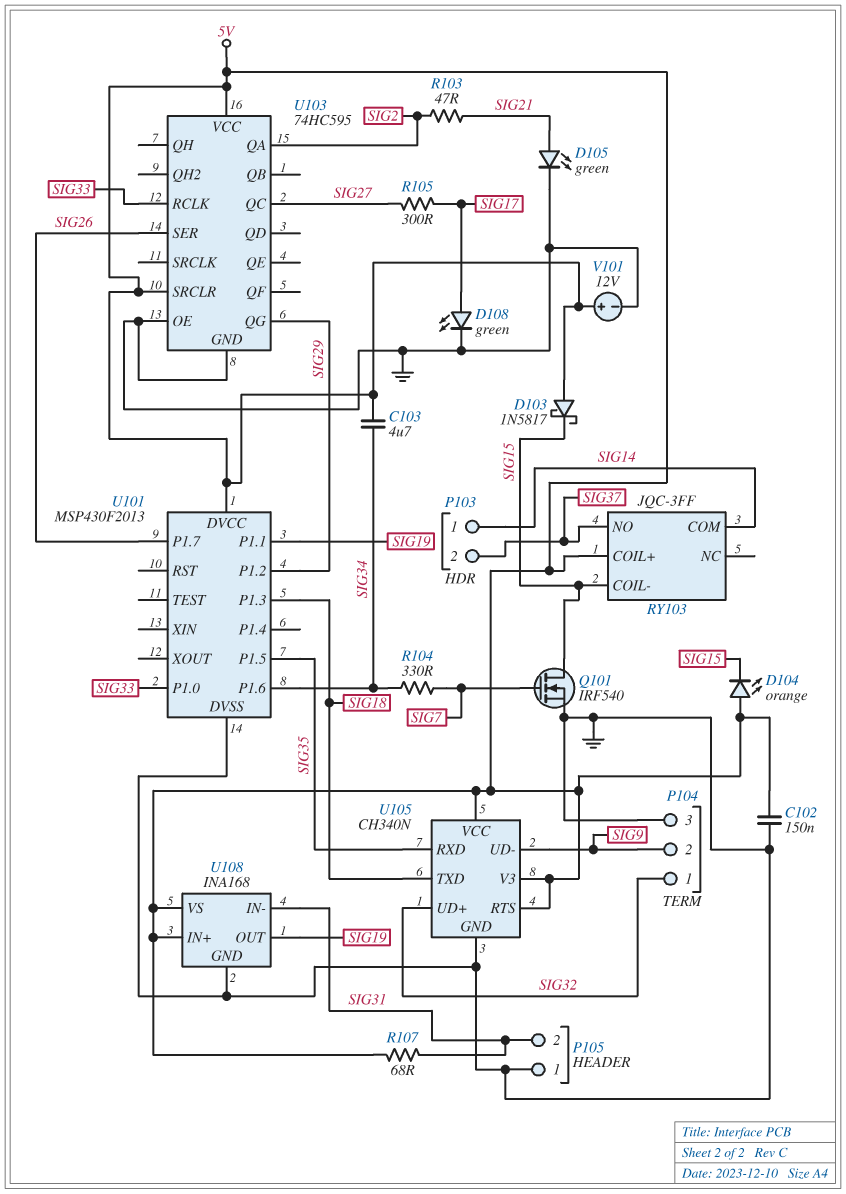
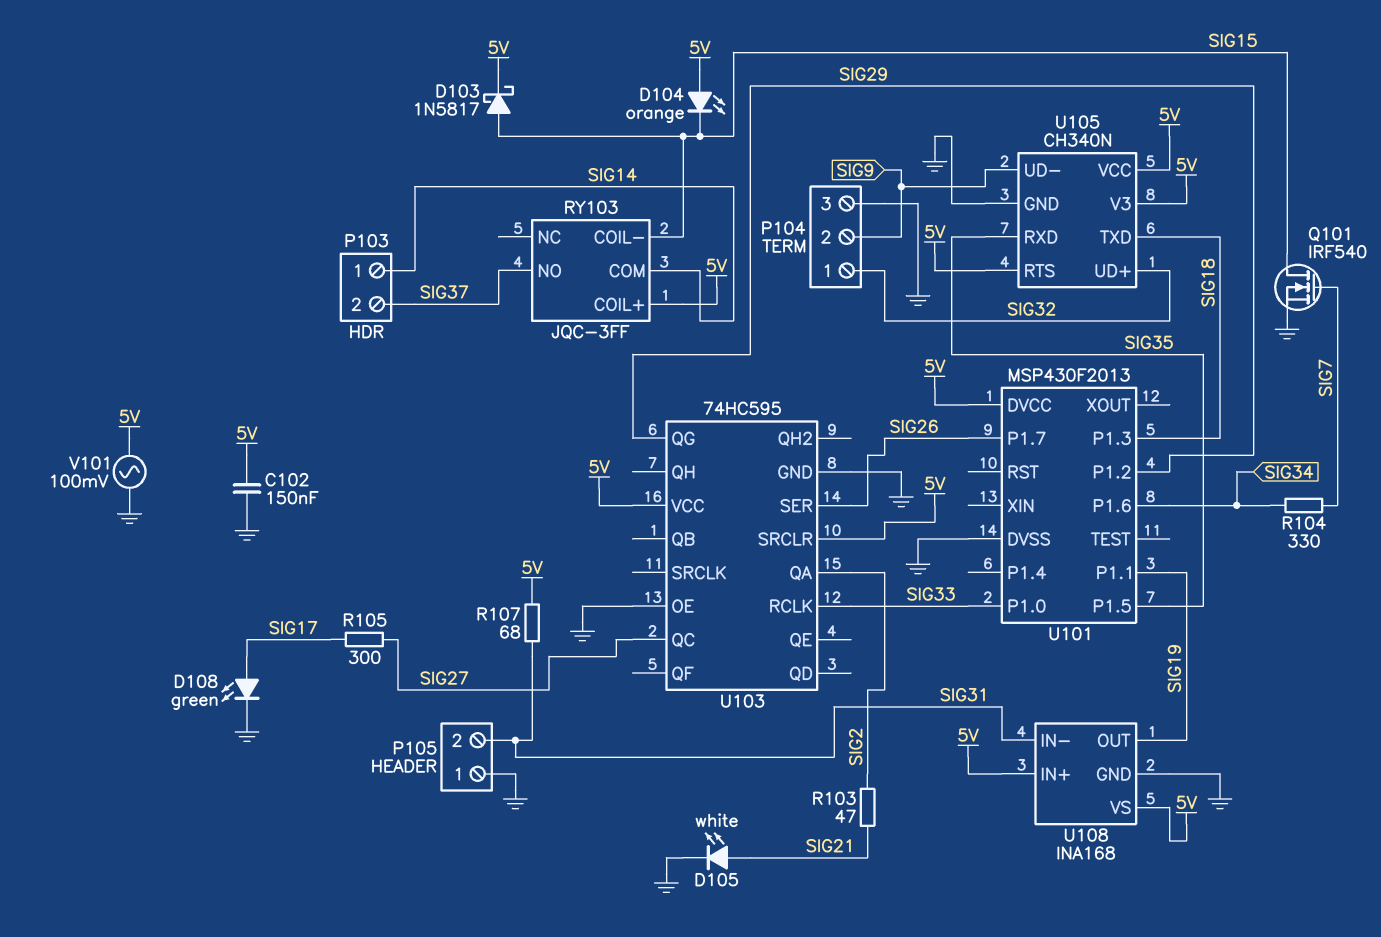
C103: 4.7uF (5V, SIG34) -> none
D103: schottky 1N5817 (A 5V, K SIG15) -> schottky 1N5817 (A SIG15, K 5V)
D105: LED green (A SIG21, K GND) -> LED white (A SIG21, K GND)
V101: 12V (plus 5V, minus GND) -> AC 100mV (5V, GND)

